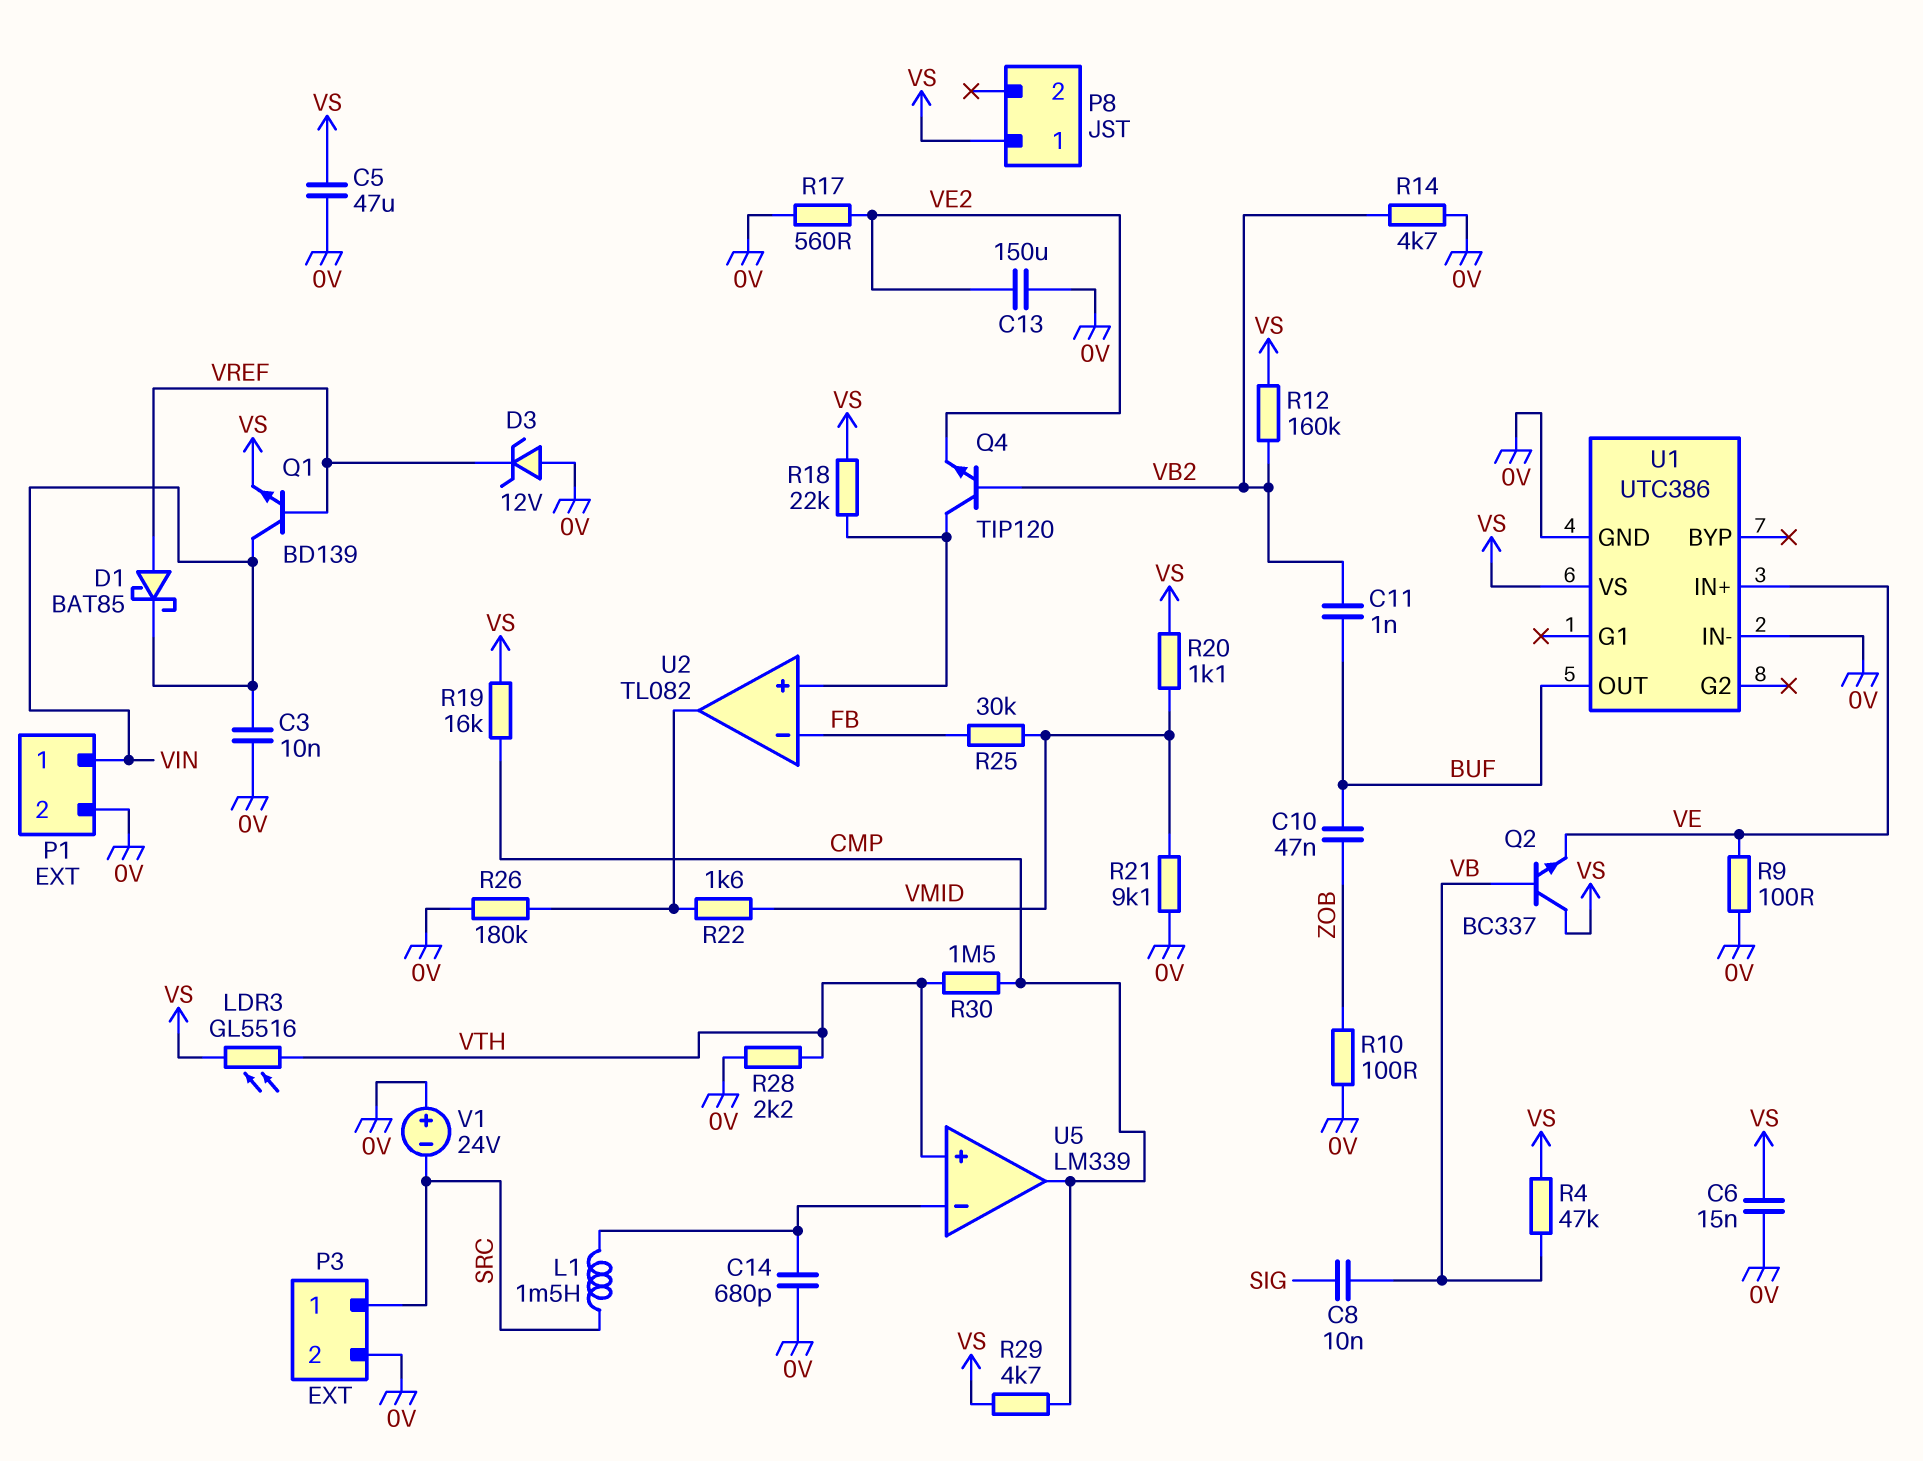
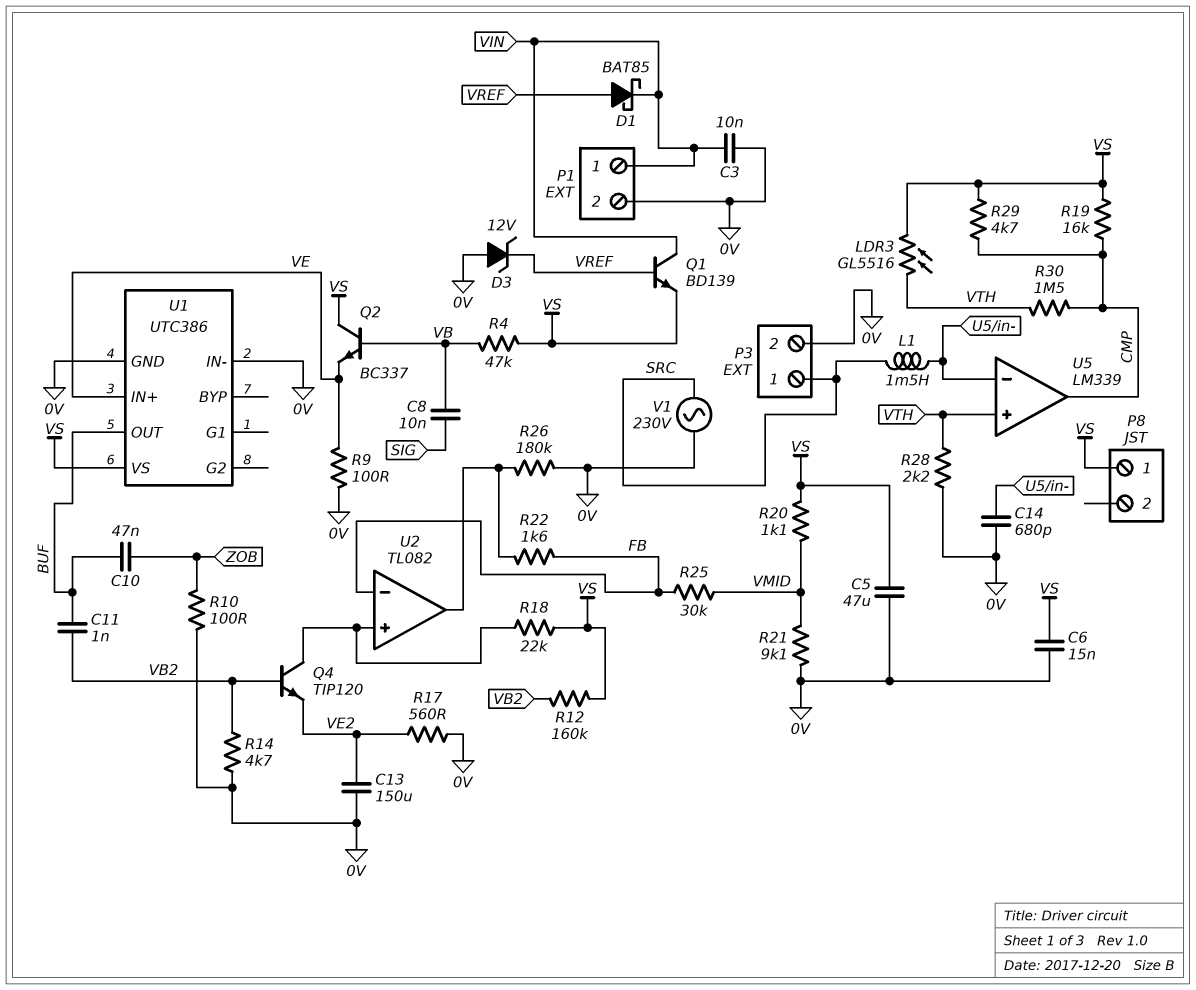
R22: 1.6k (U2/out, VMID) -> 1.6k (FB, U2/out)
V1: 24V (plus 0V, minus SRC) -> AC 230V (0V, SRC)

